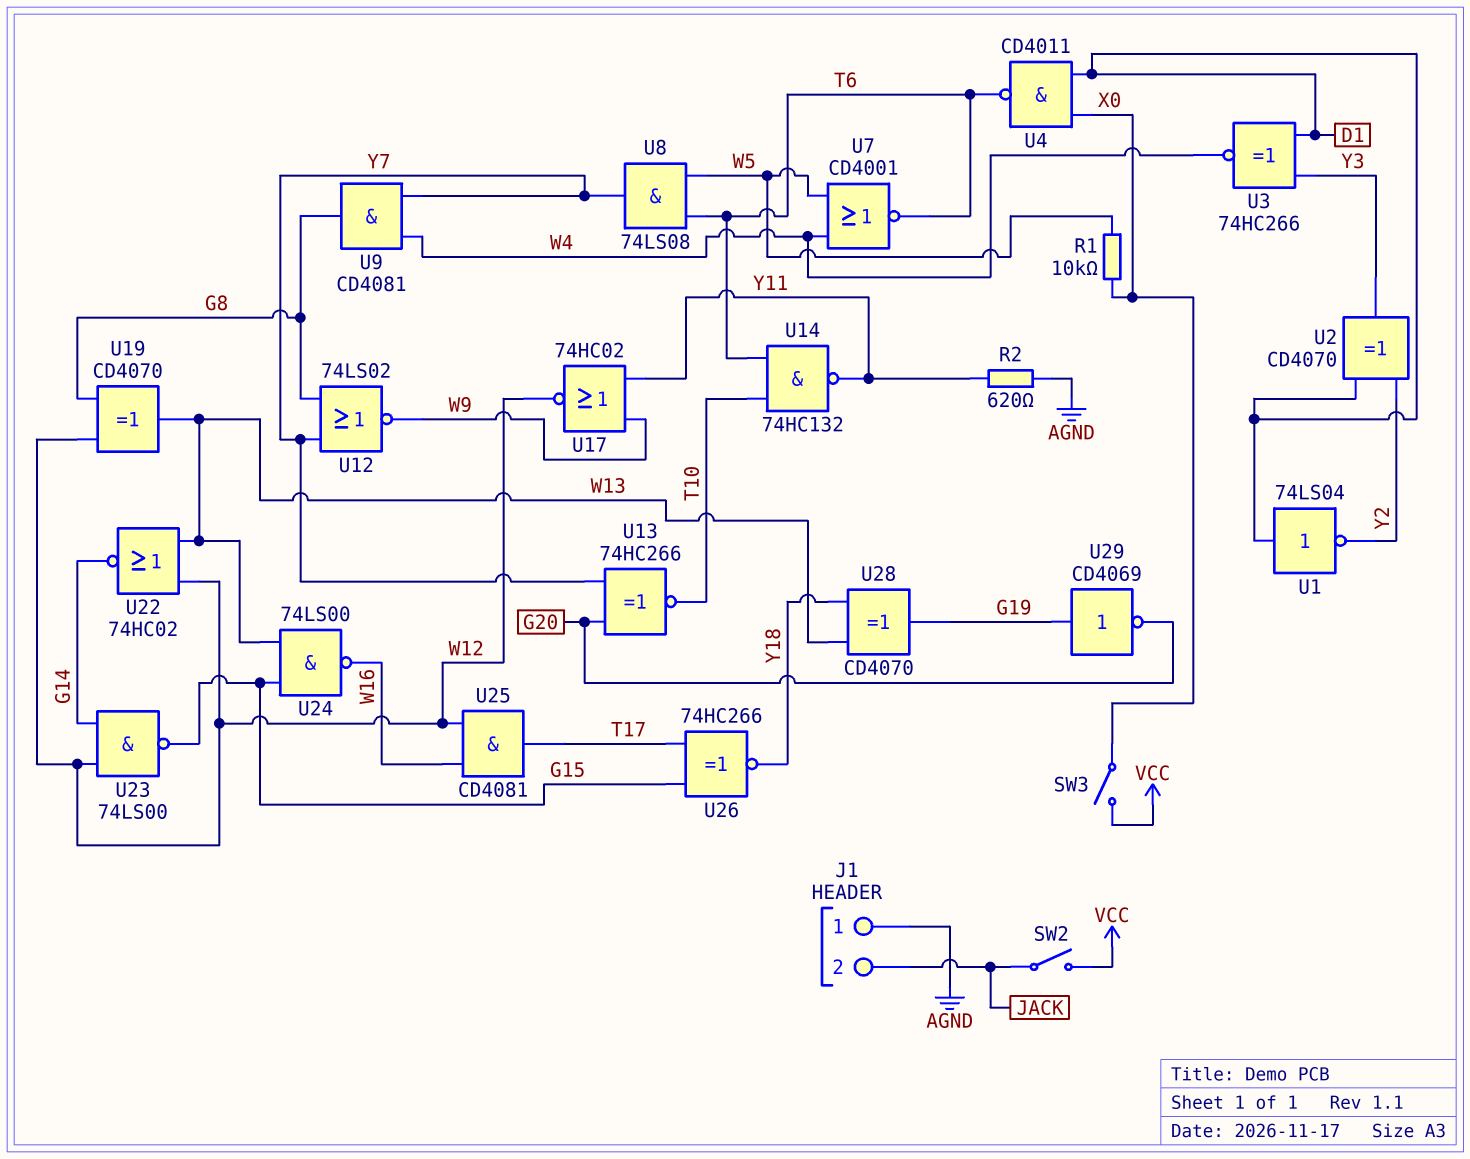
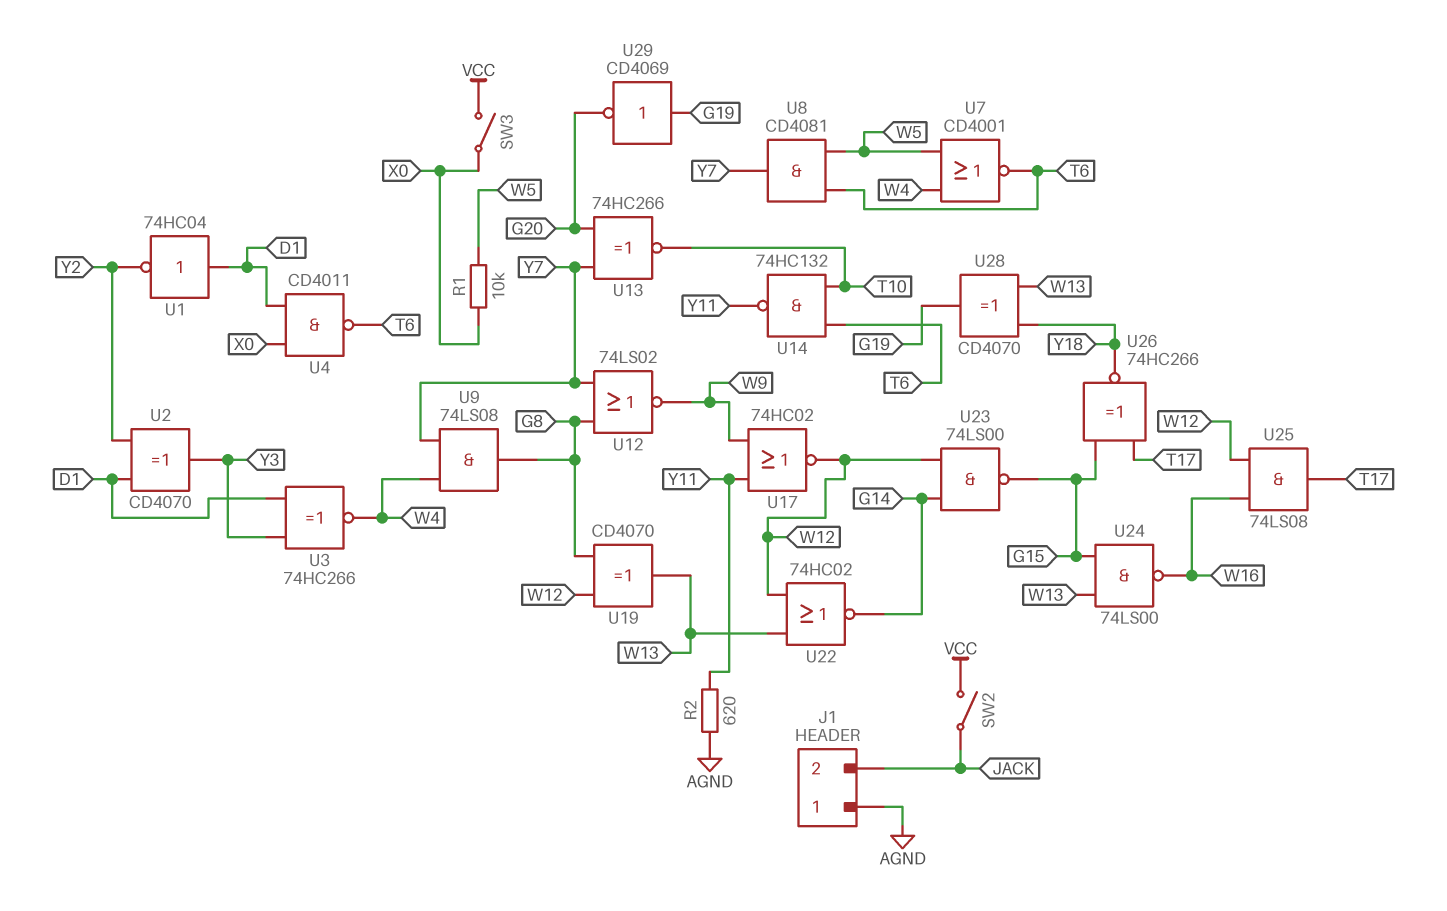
U1: NOT 74LS04 (in D1, out Y2) -> NOT 74HC04 (in D1, out Y2)
U8: AND 74LS08 (in T6, in W5, out Y7) -> AND CD4081 (in T6, in W5, out Y7)
U9: AND CD4081 (in W4, in Y7, out G8) -> AND 74LS08 (in W4, in Y7, out G8)
U25: AND CD4081 (in W12, in W16, out T17) -> AND 74LS08 (in W12, in W16, out T17)

